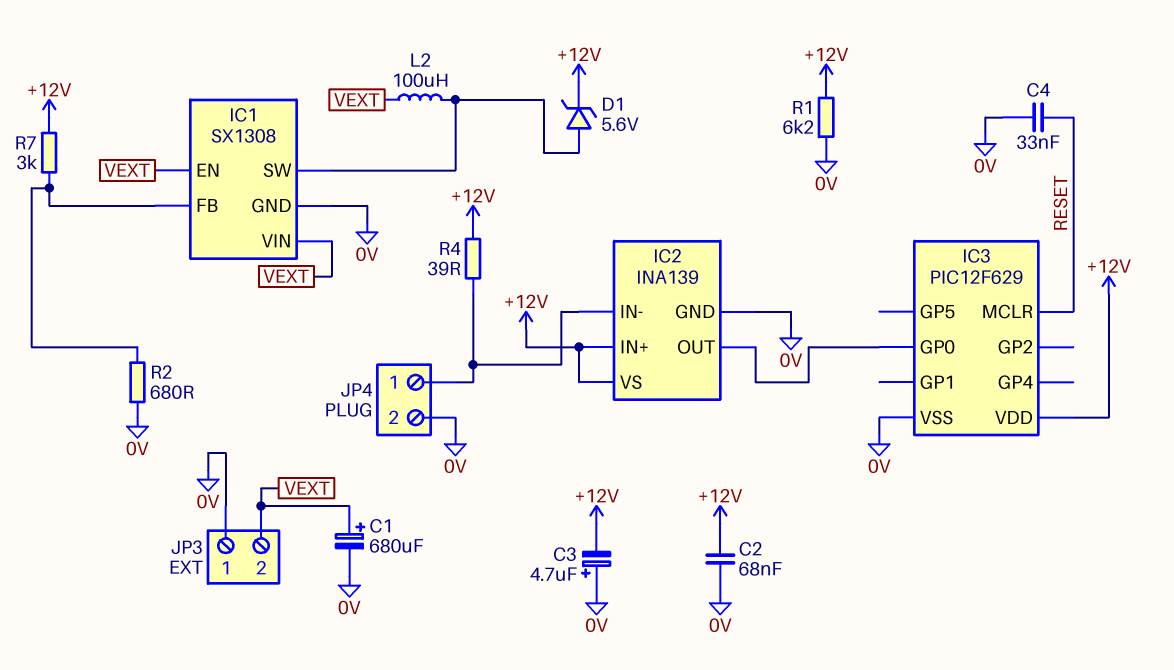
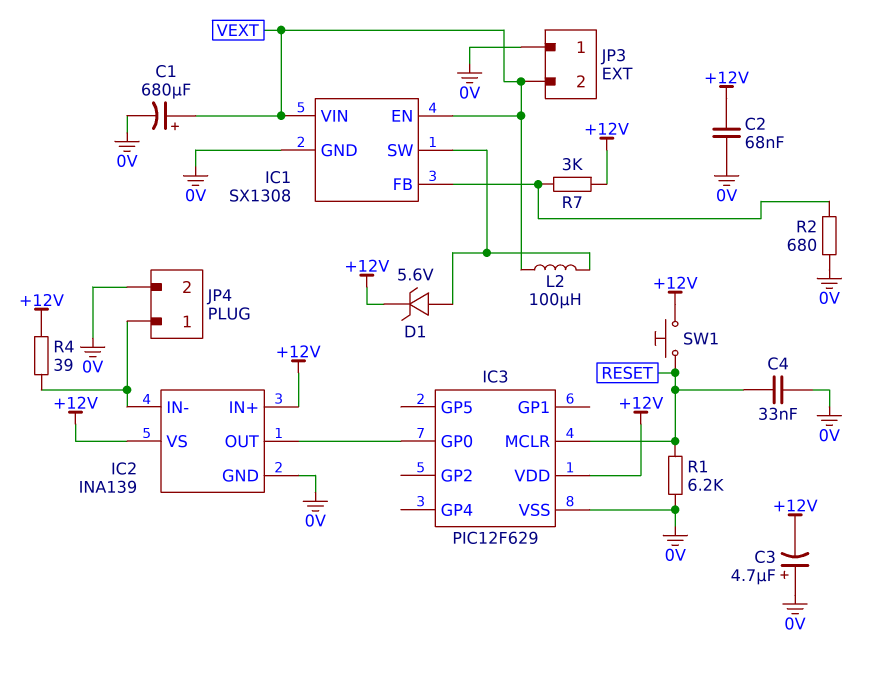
R1: 6.2k (+12V, 0V) -> 6.2k (0V, RESET)
SW1: none -> button (+12V, RESET)

